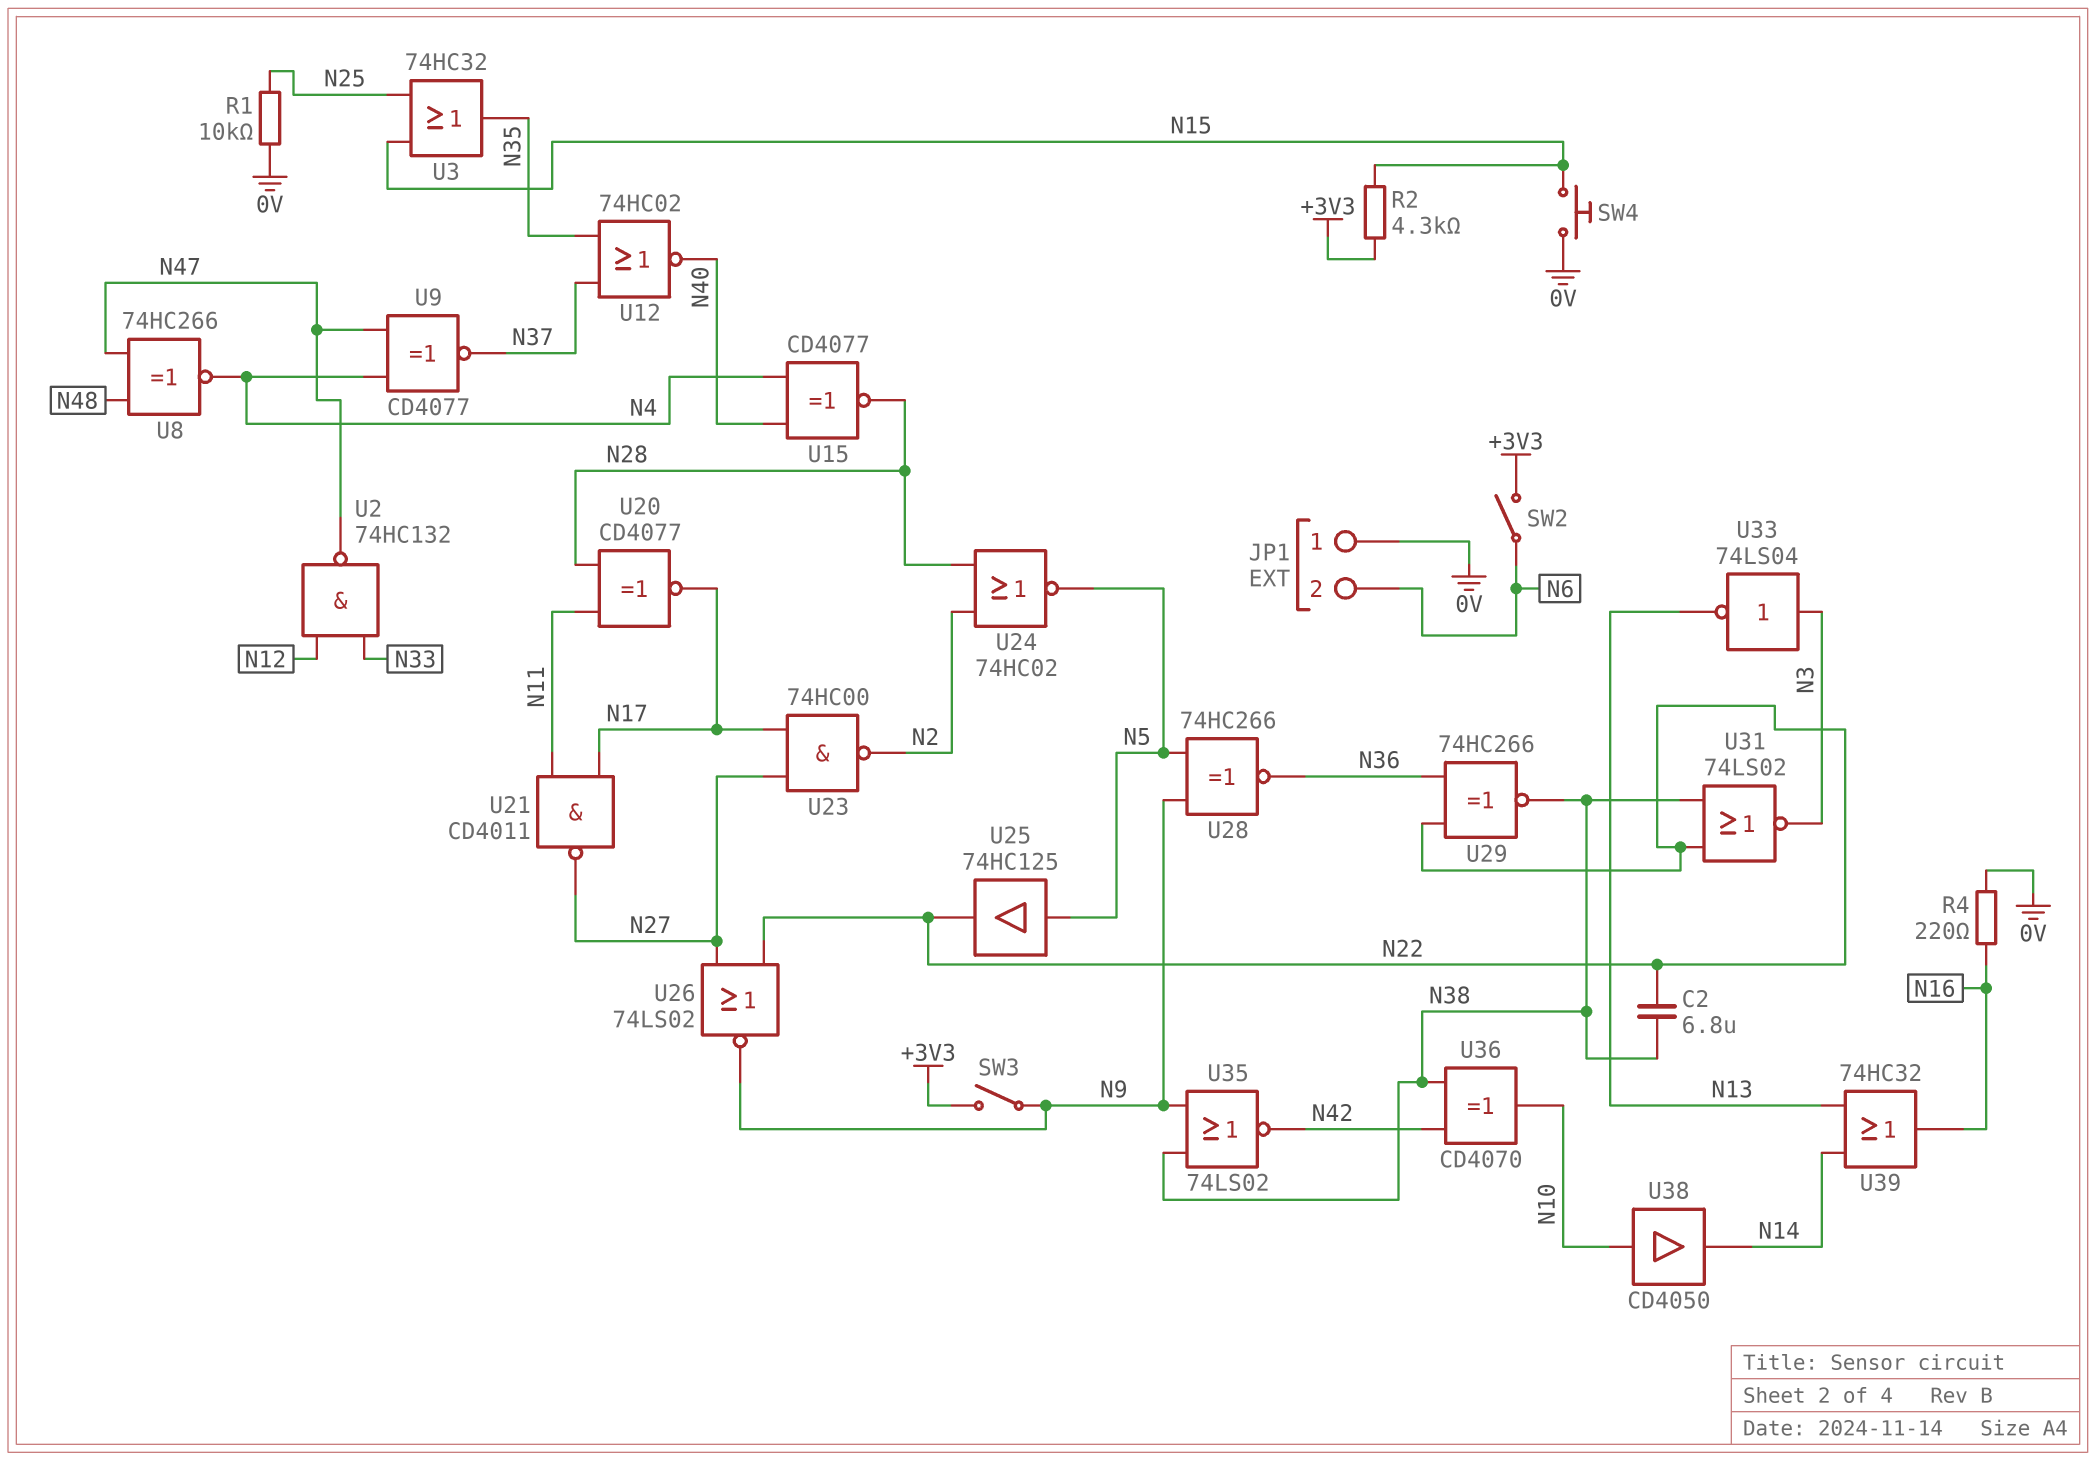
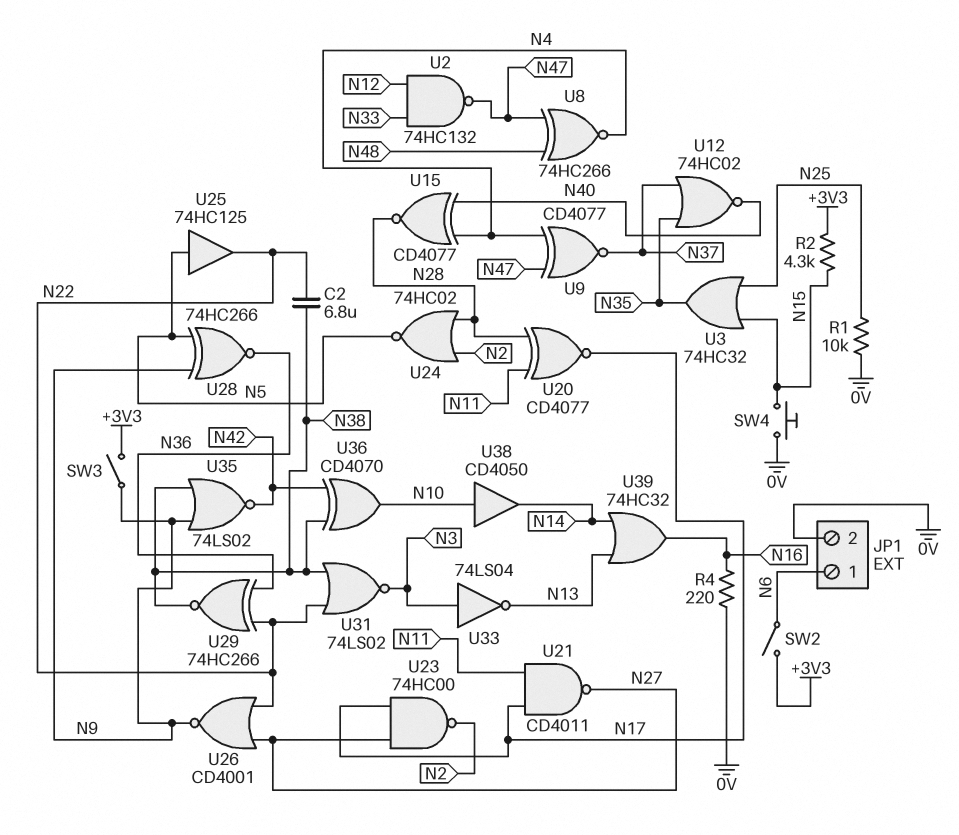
JP1 pin 1: 0V -> N6
JP1 pin 2: N6 -> 0V
U26: NOR 74LS02 (in N22, in N27, out N9) -> NOR CD4001 (in N22, in N27, out N9)

